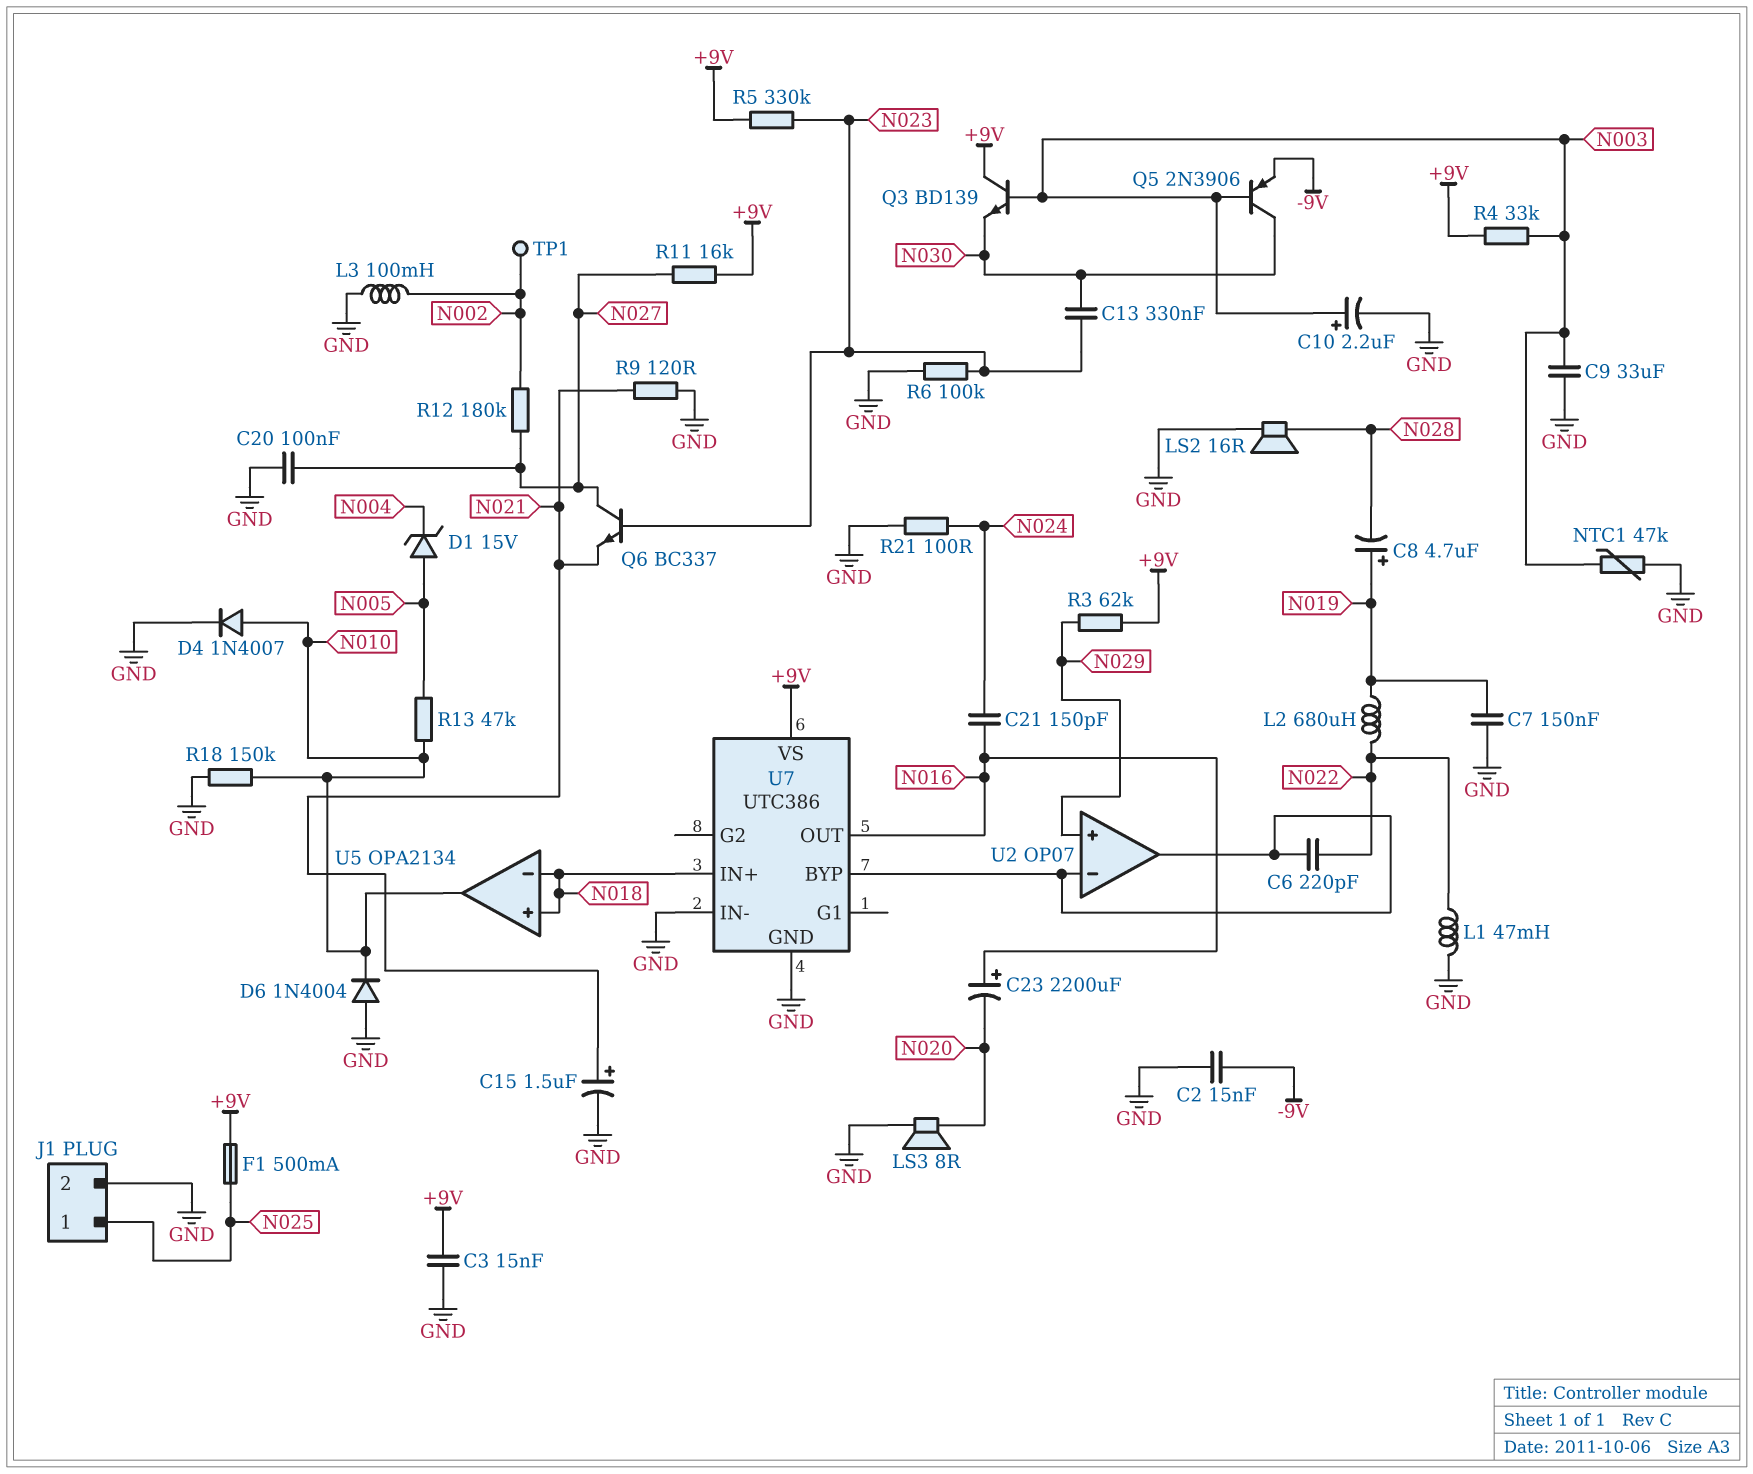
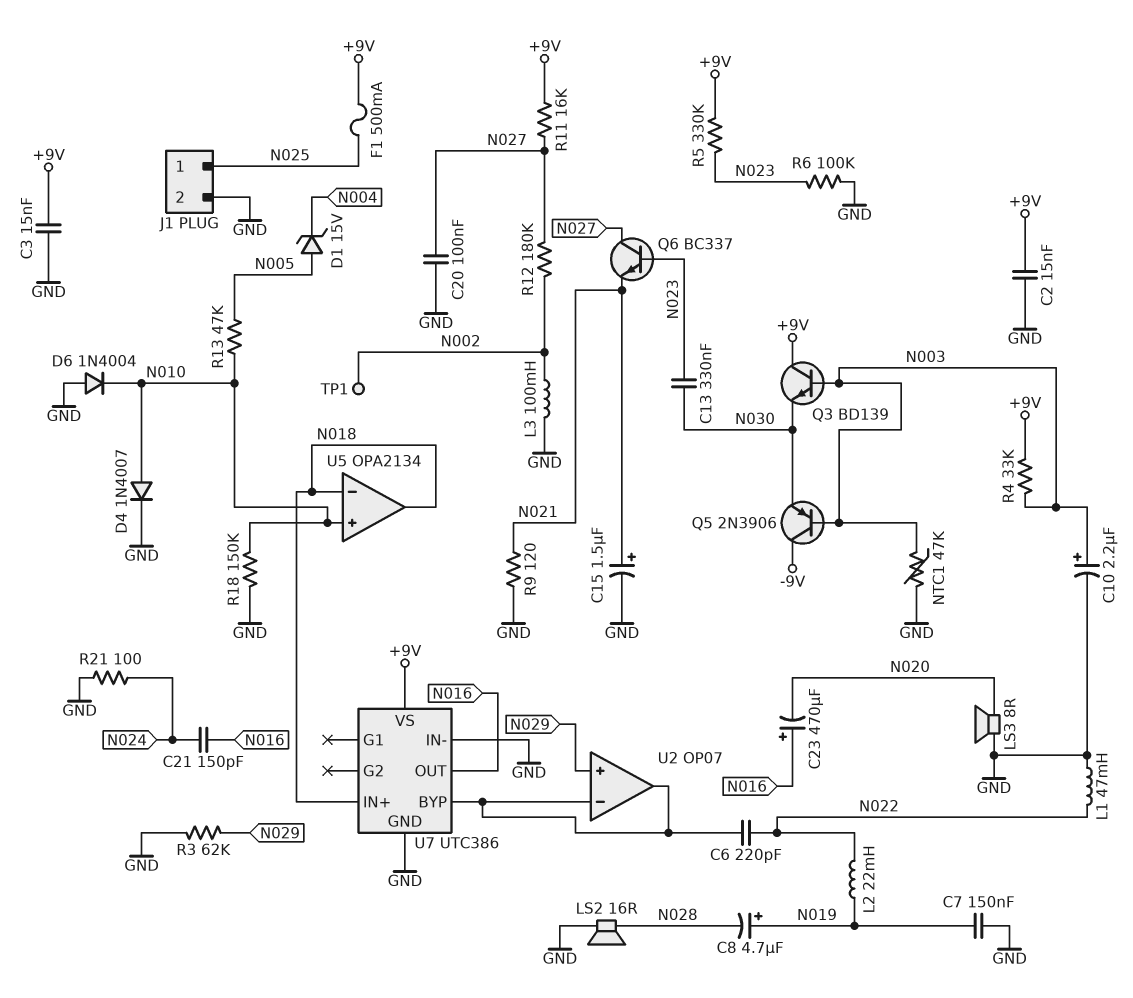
C2: 15nF (-9V, GND) -> 15nF (+9V, GND)
C9: 33uF (GND, N003) -> none
C23: 2200uF (plus N016, minus N020) -> 470uF (plus N016, minus N020)
L2: 680uH (N019, N022) -> 22mH (N019, N022)
Q5: PNP 2N3906 (B N003, C N030, E -9V) -> PNP 2N3906 (B N003, C -9V, E N030)
R3: 62k (+9V, N029) -> 62k (GND, N029)
U5 pin in+: N018 -> N010
U5 pin out: N010 -> N018

